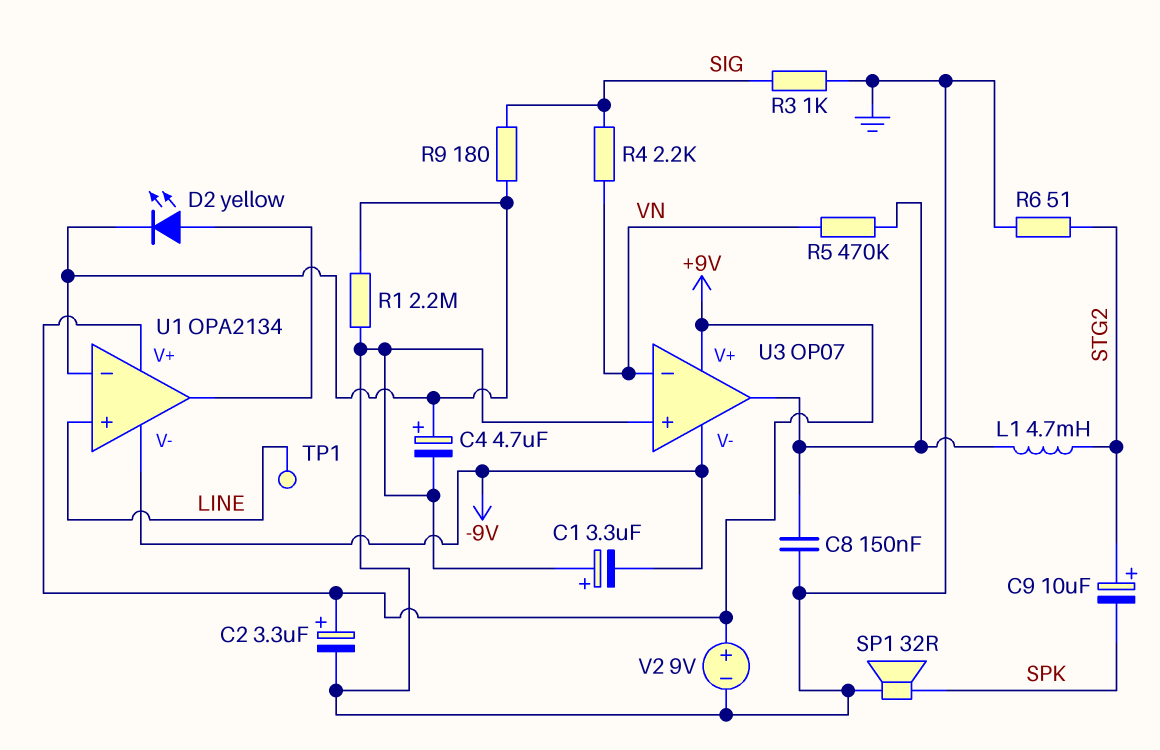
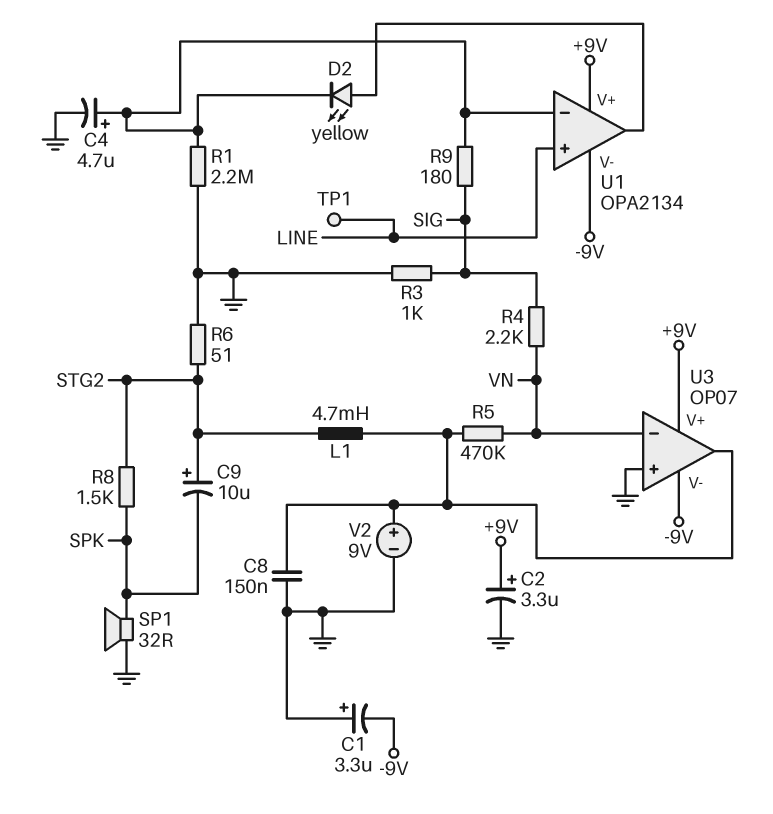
R8: none -> 1.5k (SPK, STG2)
V2: 9V (plus +9V, minus GND) -> 9V (plus U3/out, minus GND)

